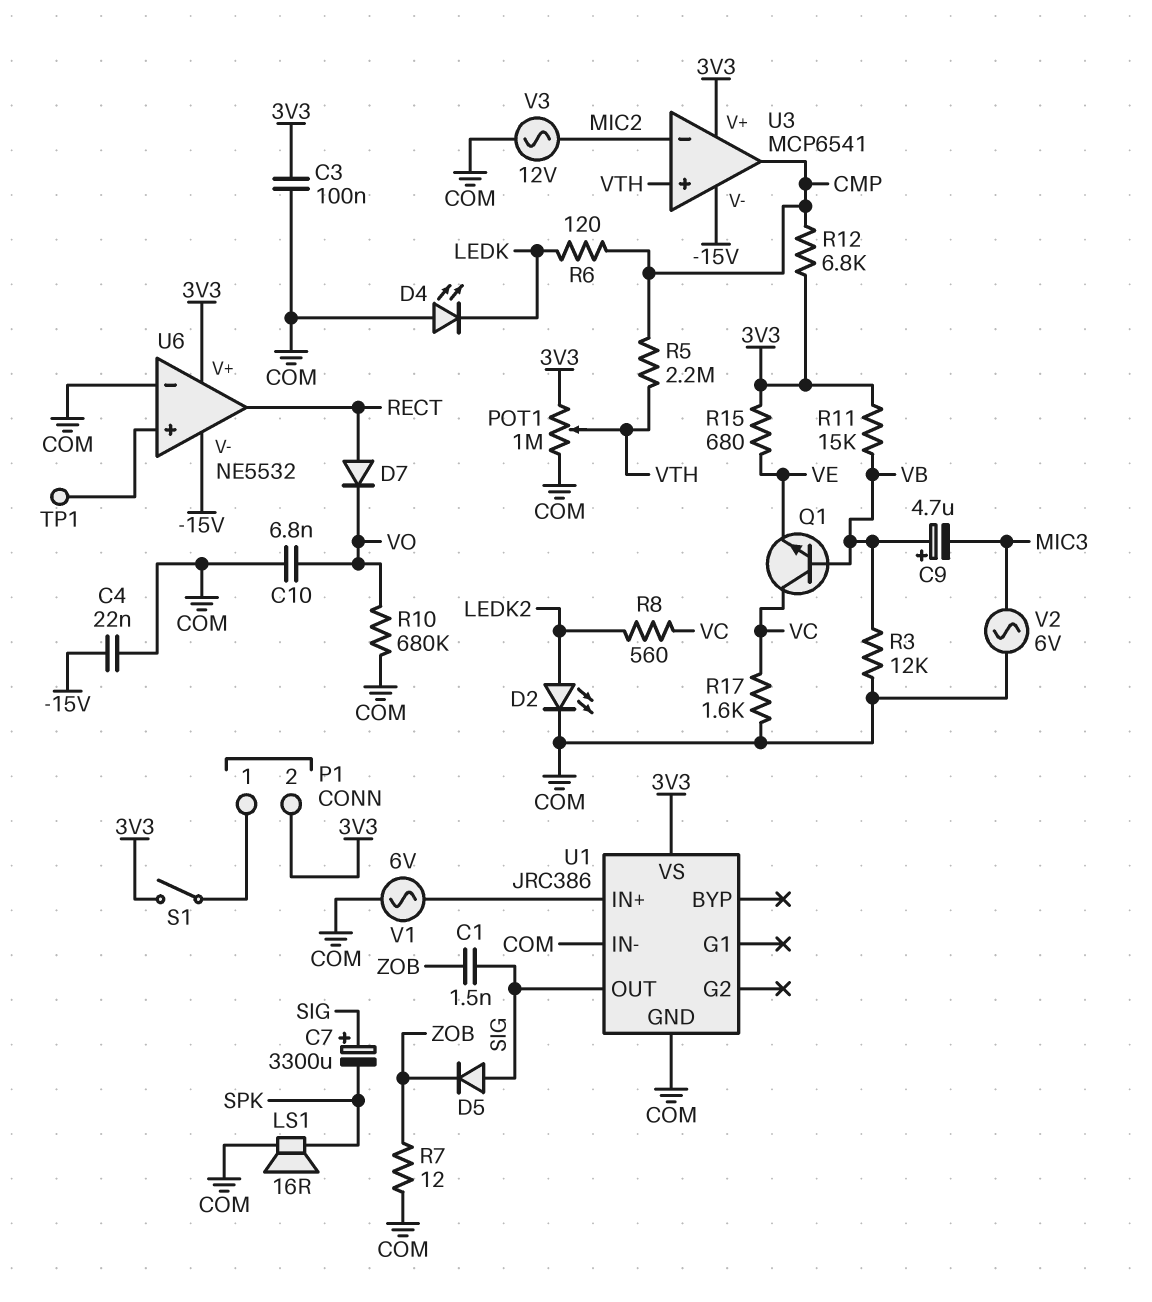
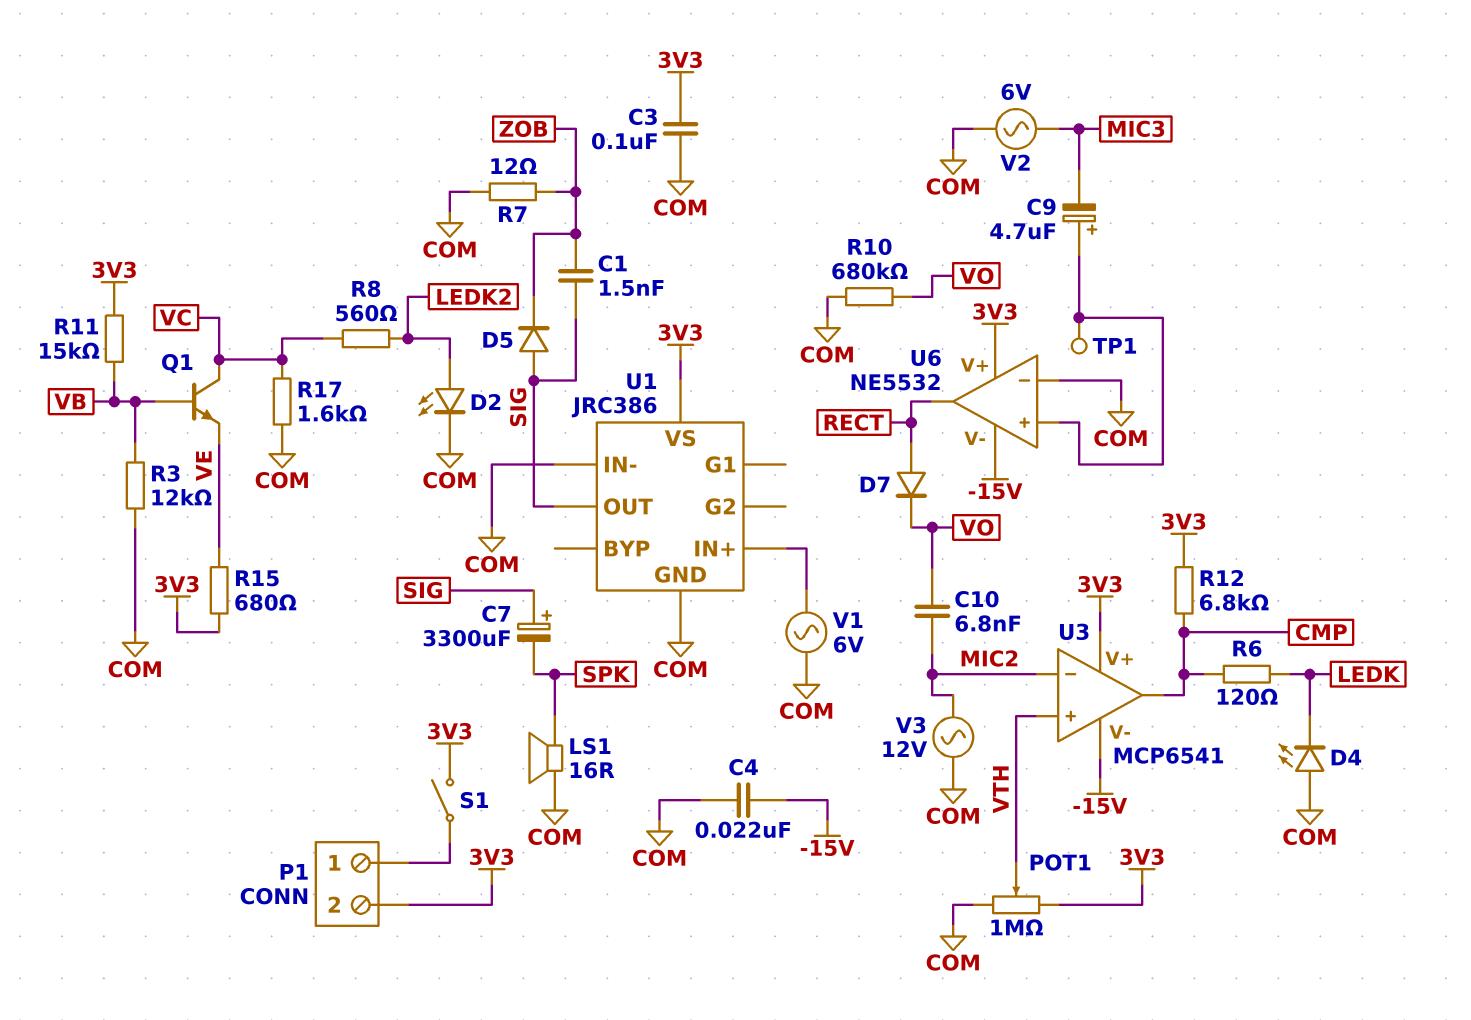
C9: 4.7uF (plus VB, minus MIC3) -> 4.7uF (plus U6/in+, minus MIC3)
C10: 6.8nF (COM, VO) -> 6.8nF (MIC2, VO)
R5: 2.2M (CMP, VTH) -> none

